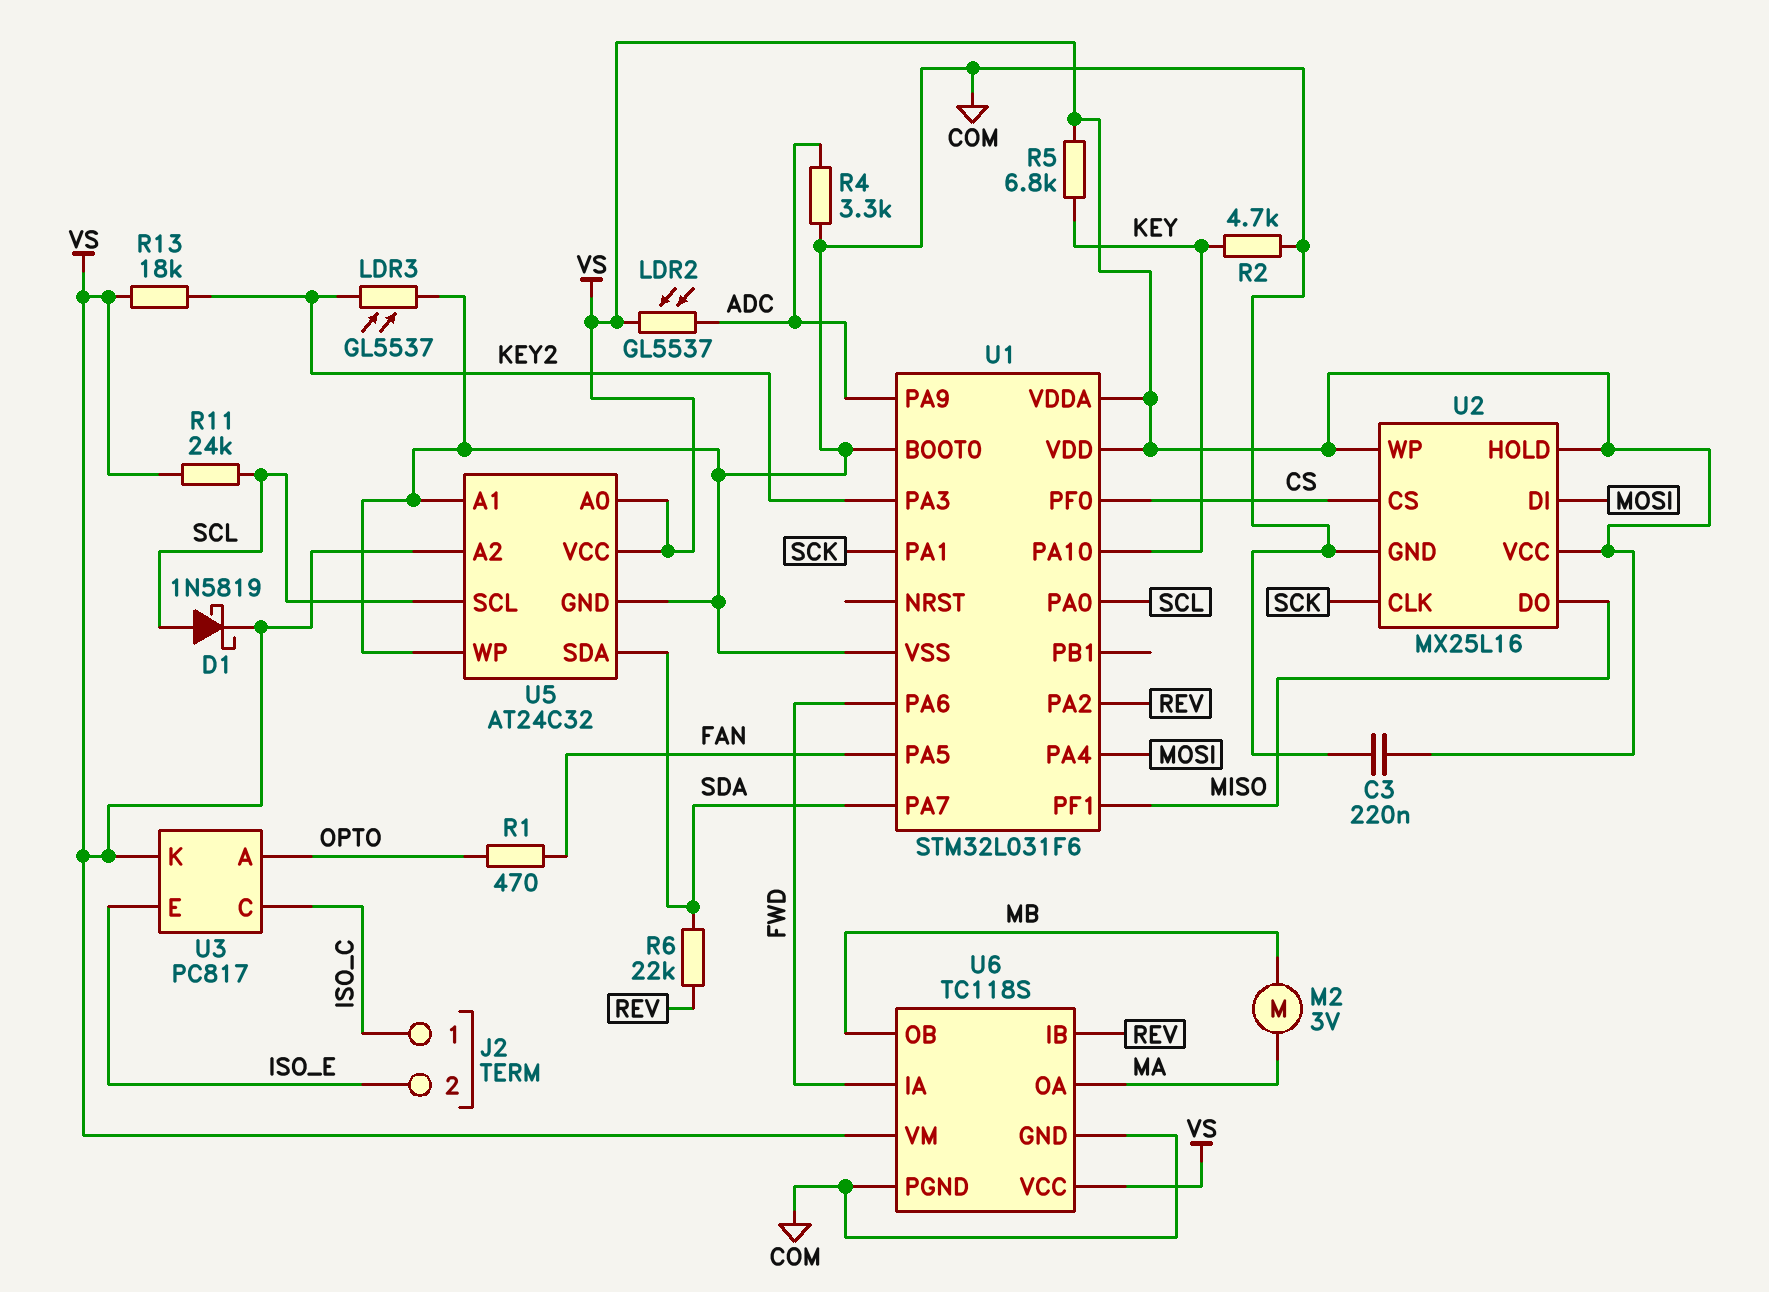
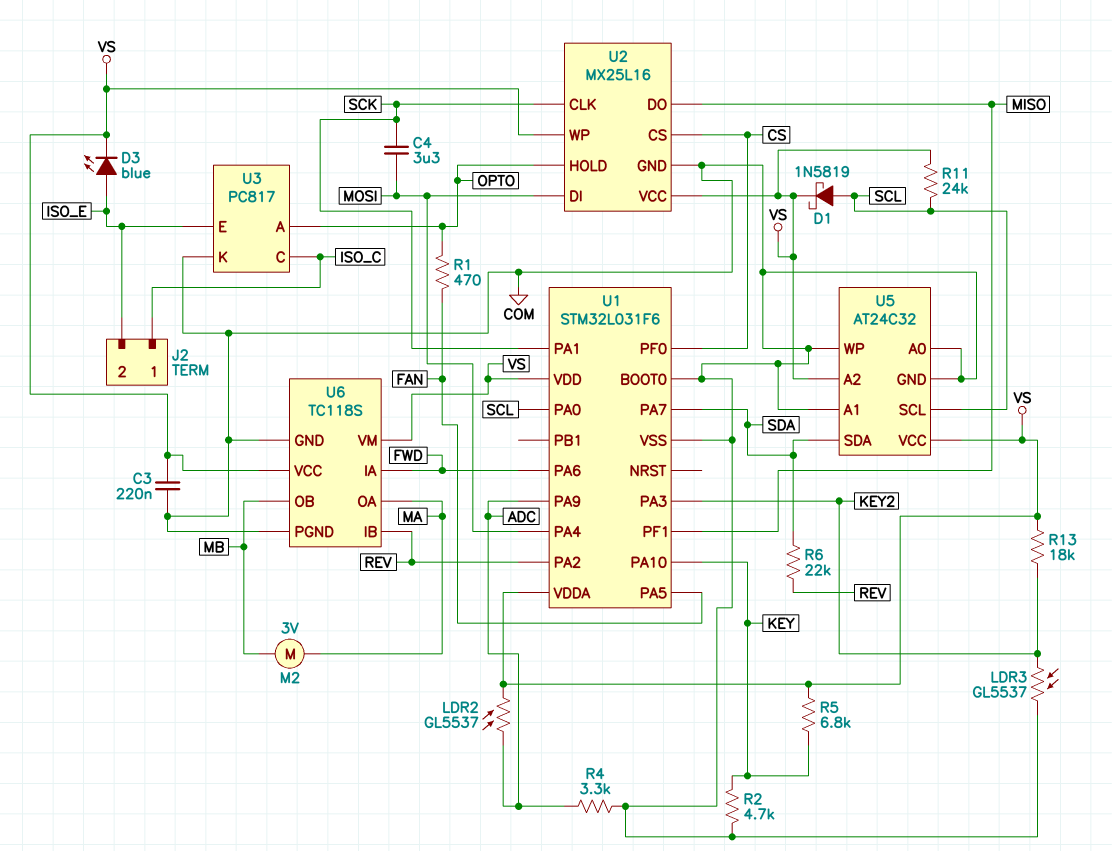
C4: none -> 3.3uF (MOSI, SCK)
D3: none -> LED blue (A ISO_E, K VS)
U2 pin HOLD: VS -> OPTO
U3 pin K: VS -> COM
U5 pin A0: VS -> COM

